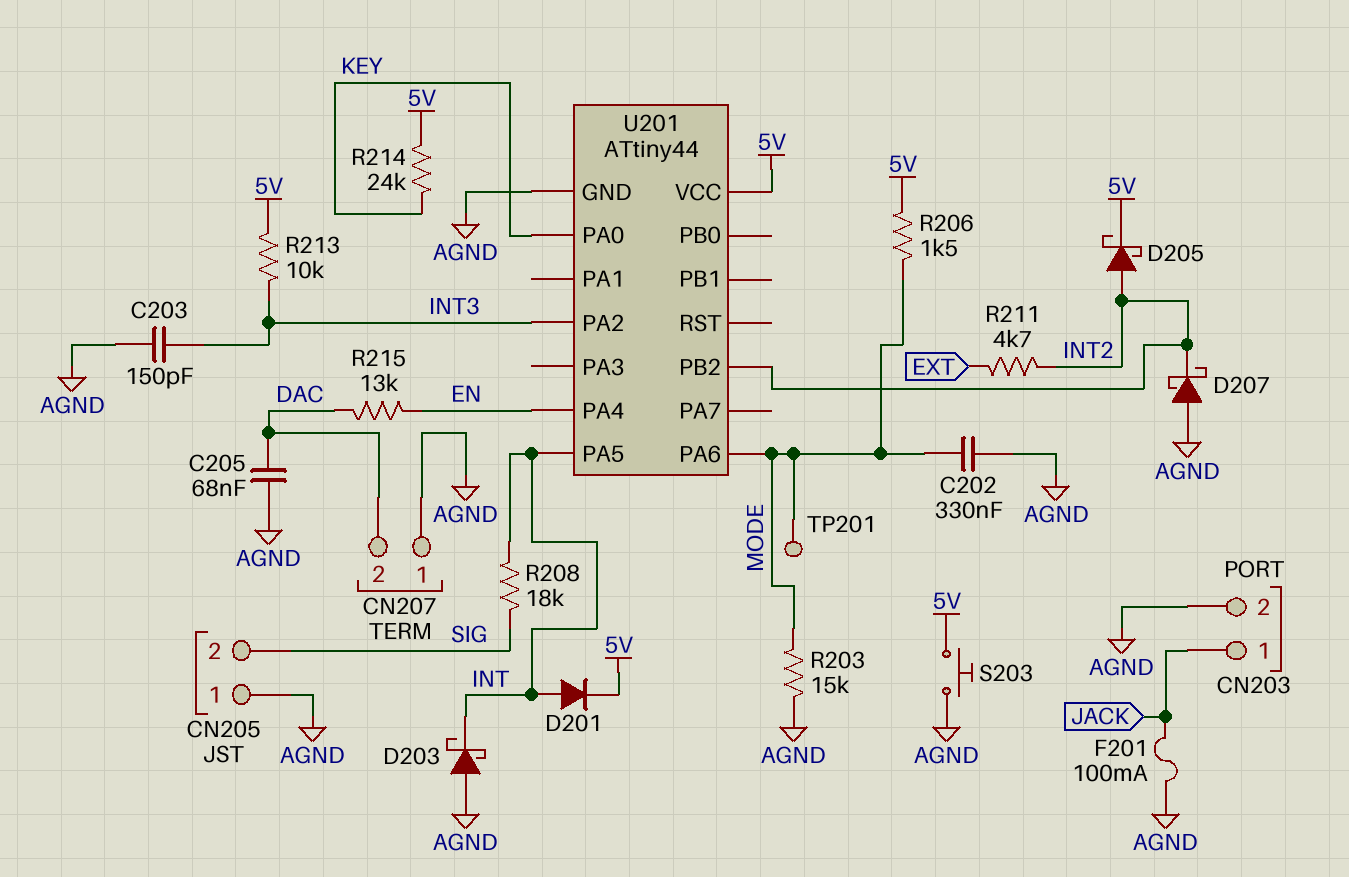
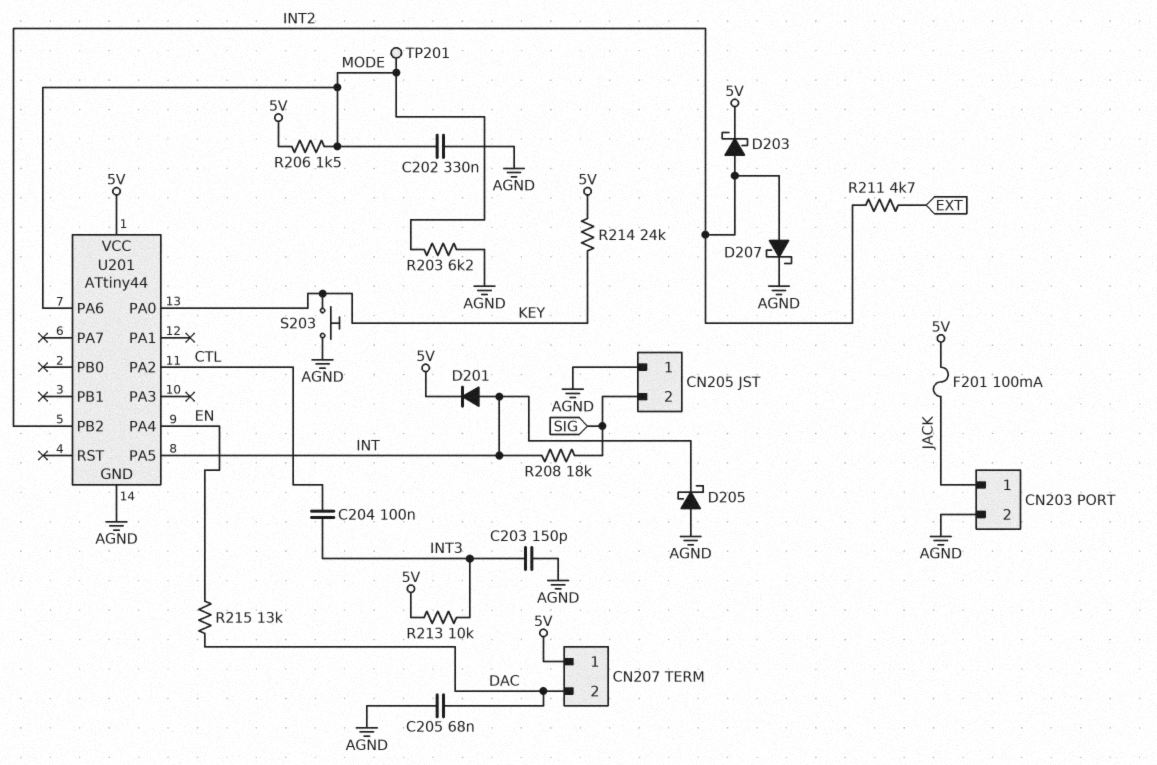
C204: none -> 100nF (CTL, INT3)
CN207 pin 1: AGND -> 5V
D203: schottky (A AGND, K INT) -> schottky (A INT2, K 5V)
D205: schottky (A INT2, K 5V) -> schottky (A AGND, K INT)
D207: schottky (A AGND, K INT2) -> schottky (A INT2, K AGND)
F201: 100mA (AGND, JACK) -> 100mA (5V, JACK)
R203: 15k (AGND, MODE) -> 6.2k (AGND, MODE)
S203: button (5V, AGND) -> button (AGND, KEY)
U201 pin PA2: INT3 -> CTL

